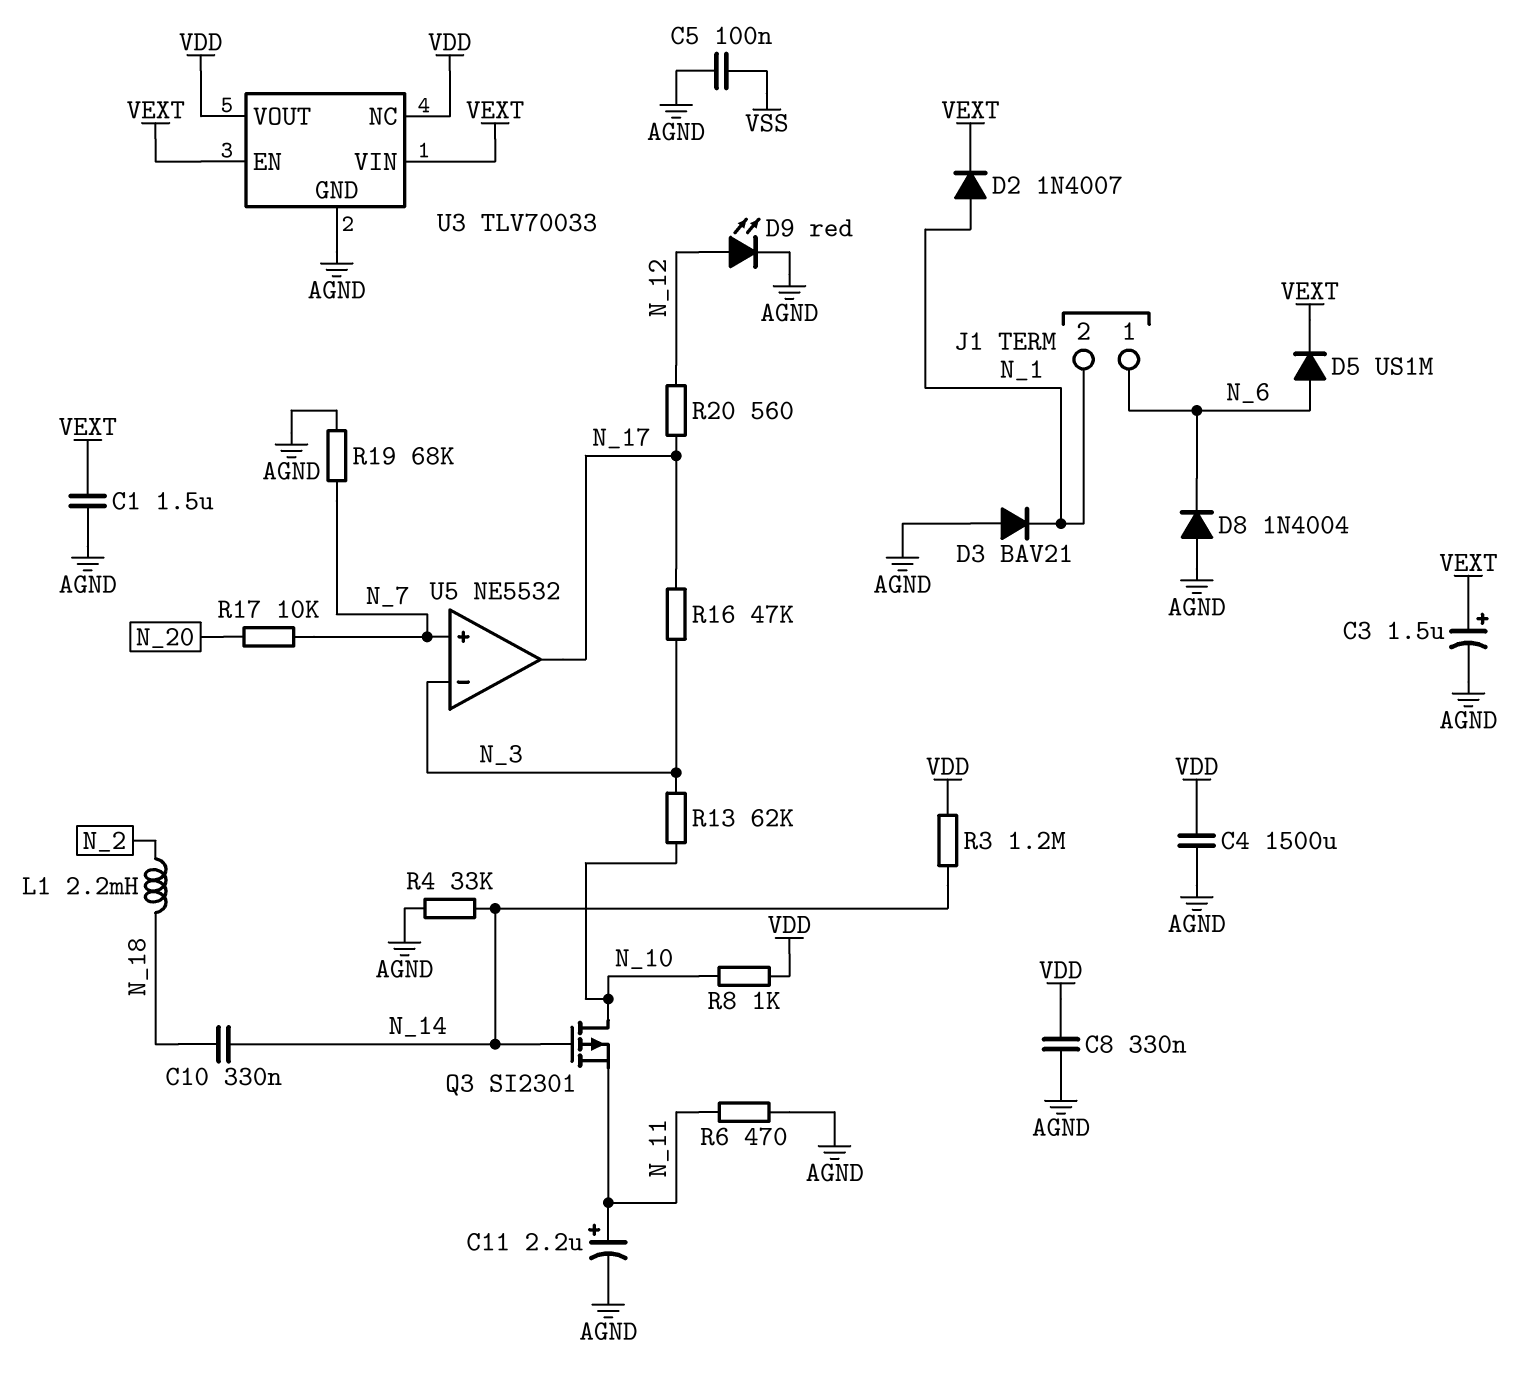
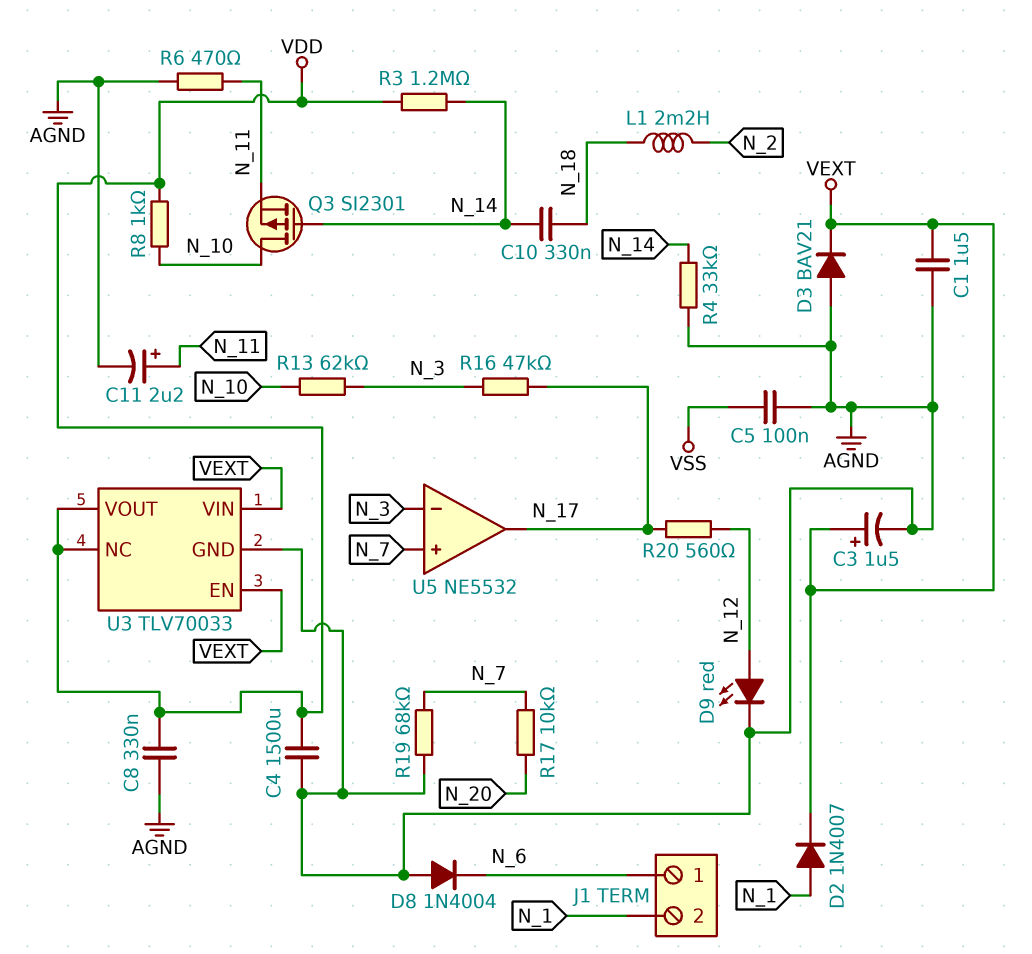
D3: diode BAV21 (A AGND, K N_1) -> diode BAV21 (A AGND, K VEXT)
D5: diode US1M (A N_6, K VEXT) -> none

